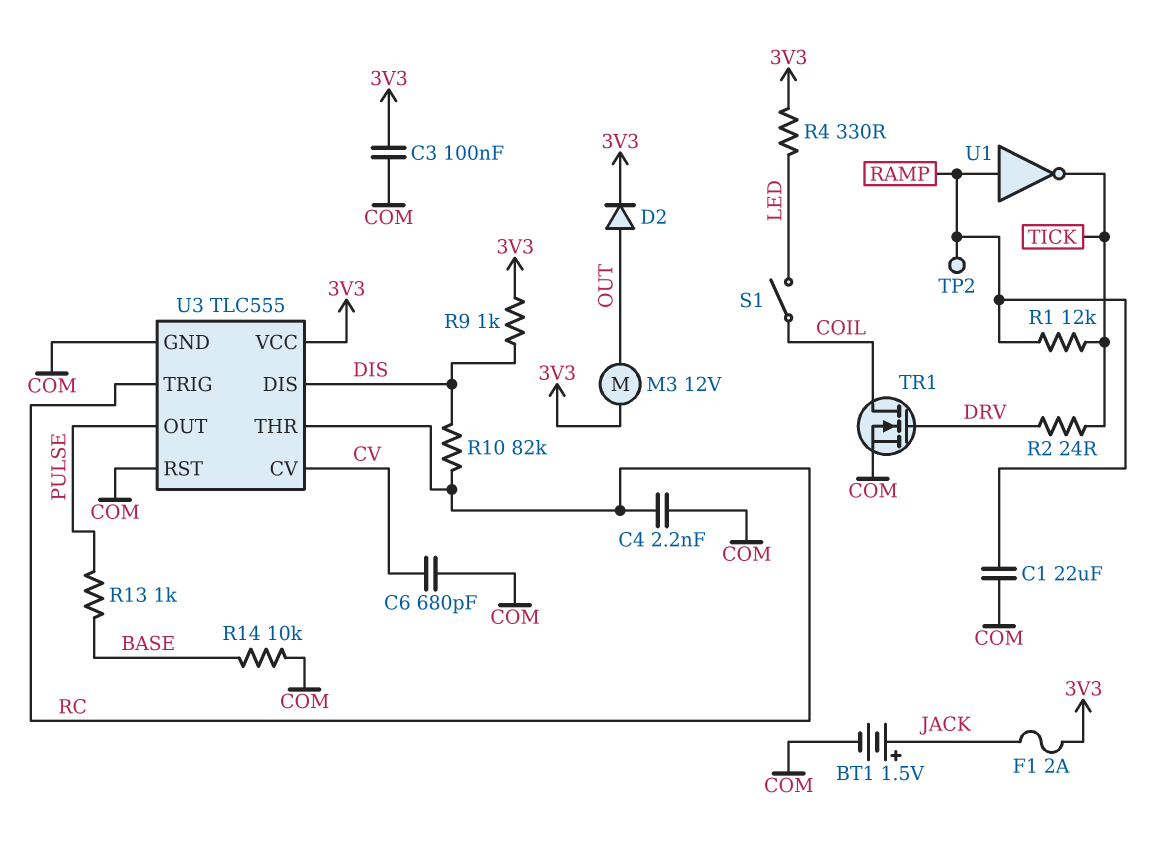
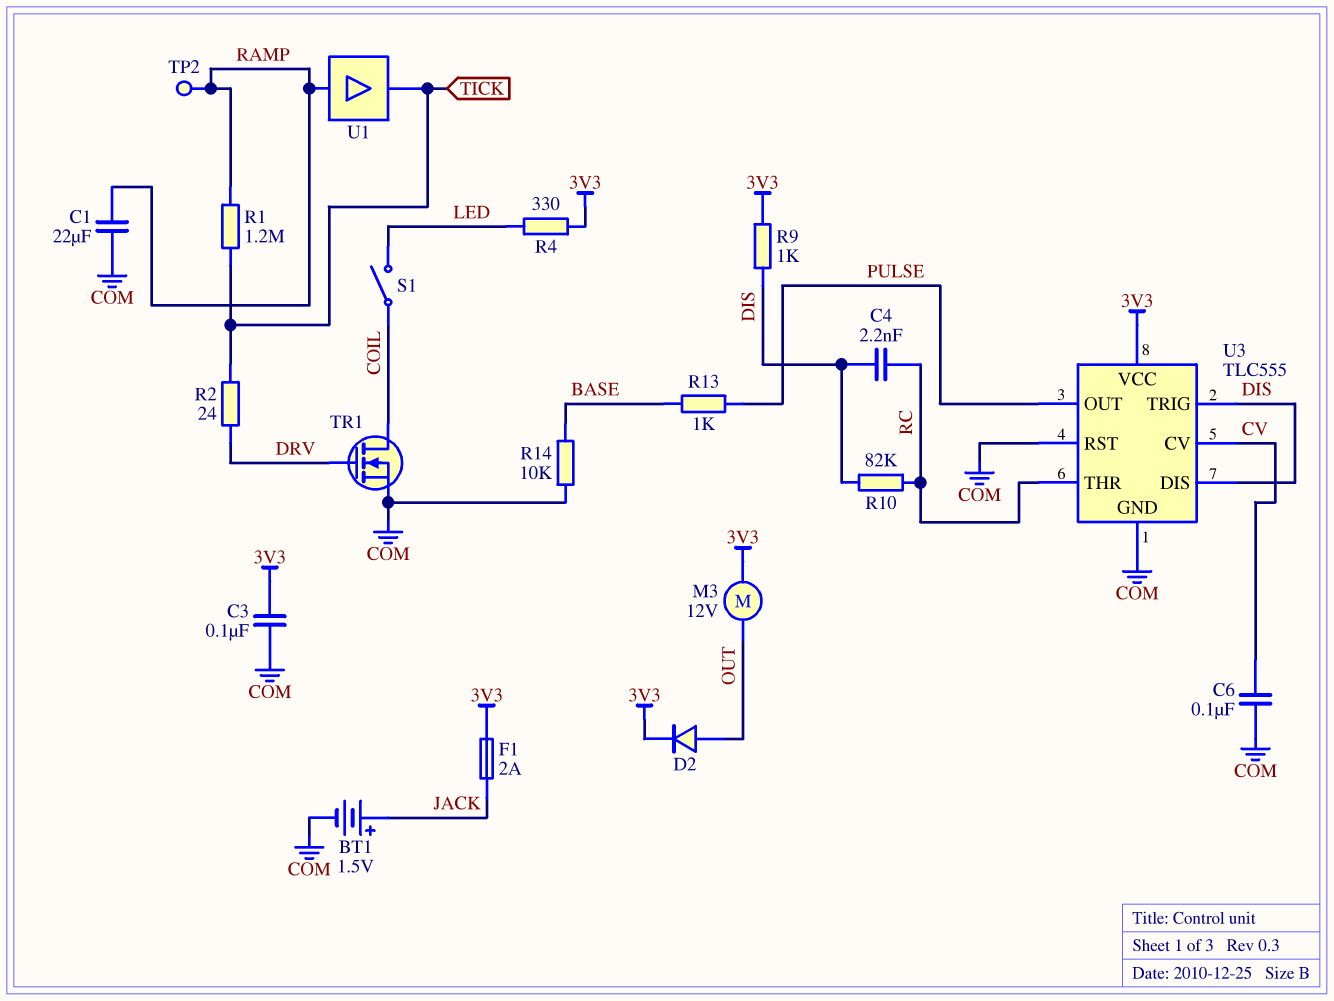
C4: 2.2nF (COM, RC) -> 2.2nF (DIS, RC)
C6: 680pF (COM, CV) -> 100nF (COM, CV)
R1: 12k (RAMP, TICK) -> 1.2M (RAMP, TICK)
U1: NOT (in RAMP, out TICK) -> buffer (in RAMP, out TICK)
U3 pin TRIG: RC -> DIS

